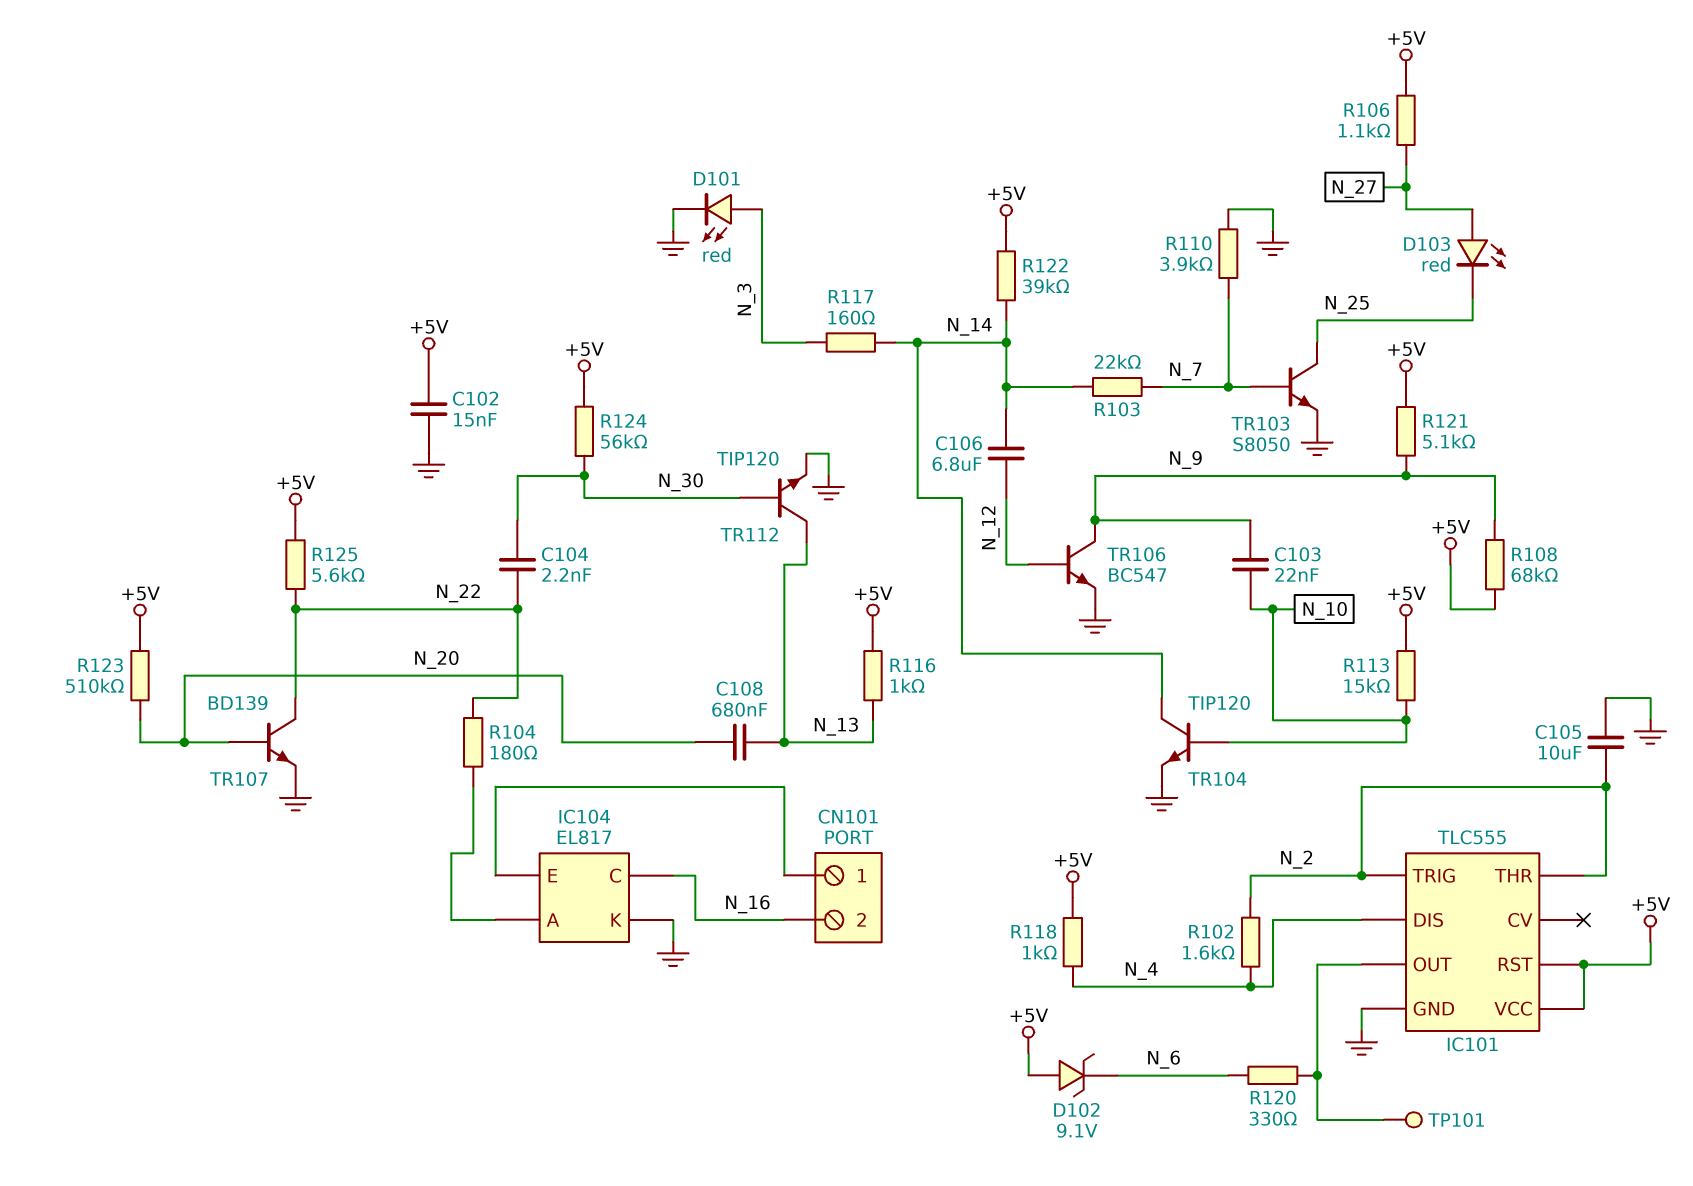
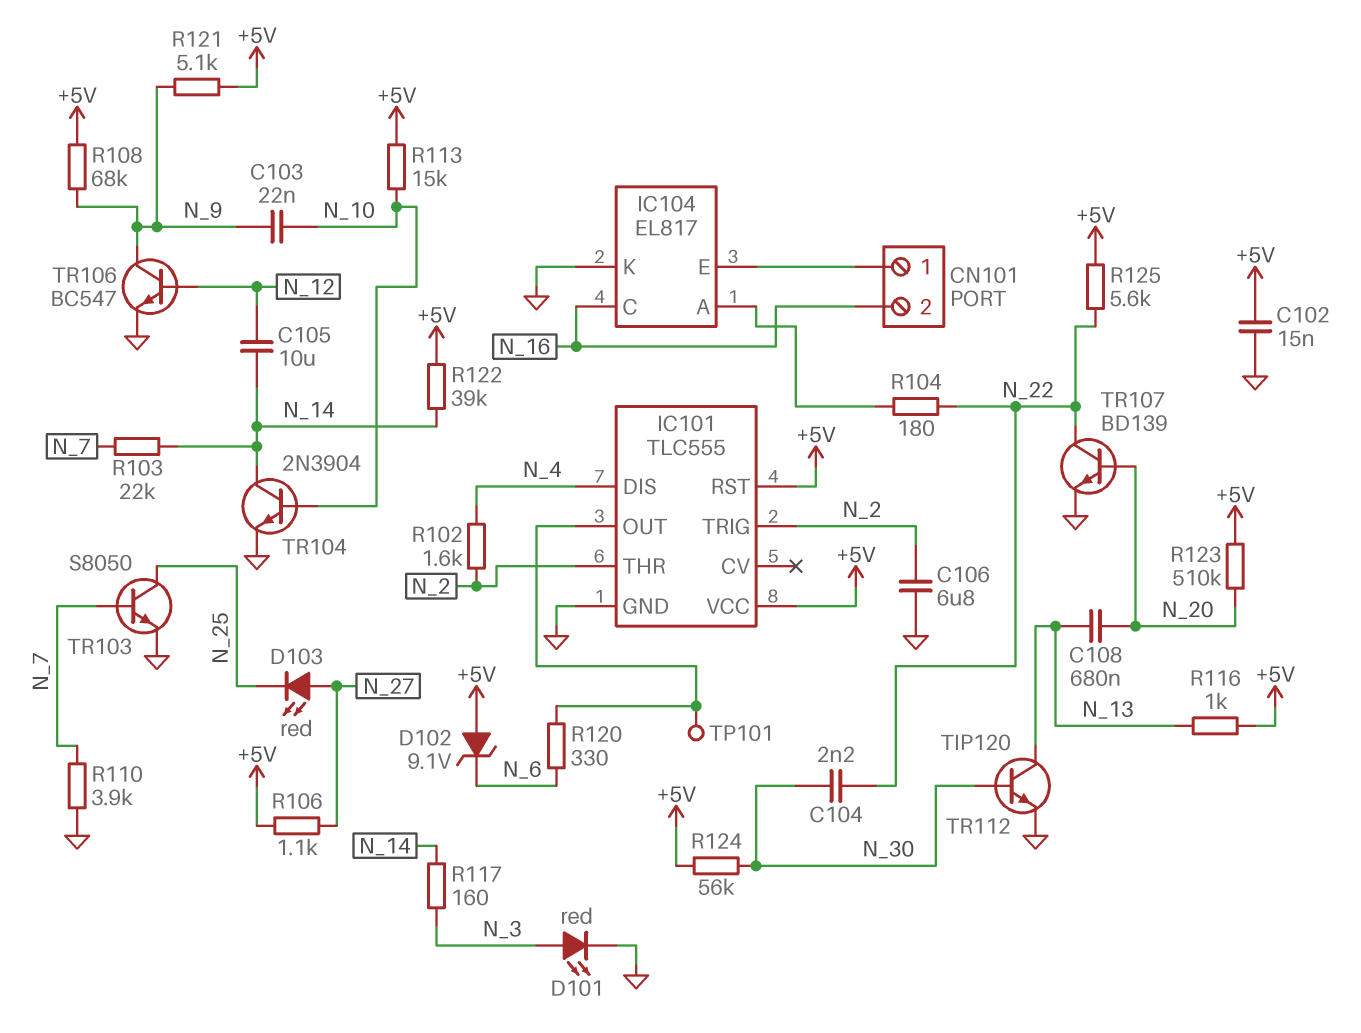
C105: 10uF (GND, N_2) -> 10uF (N_12, N_14)
C106: 6.8uF (N_12, N_14) -> 6.8uF (GND, N_2)
R118: 1k (+5V, N_4) -> none
TR104: NPN TIP120 (B N_10, C N_14, E GND) -> NPN 2N3904 (B N_10, C N_14, E GND)

